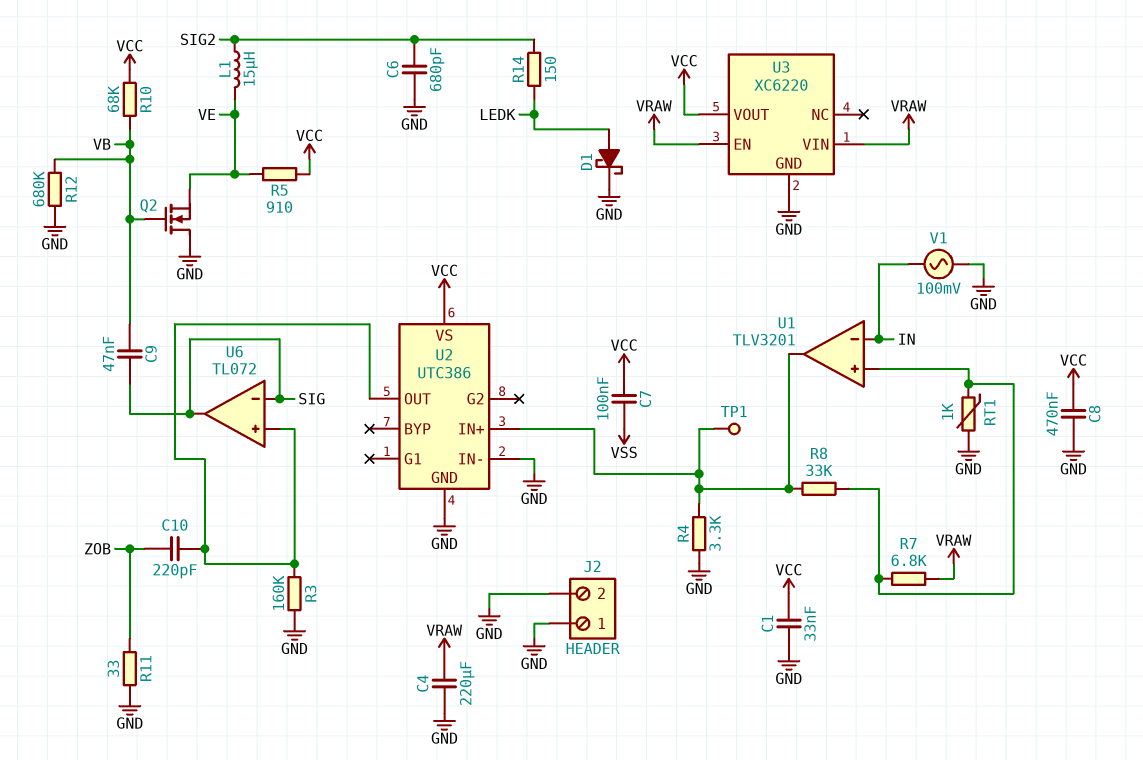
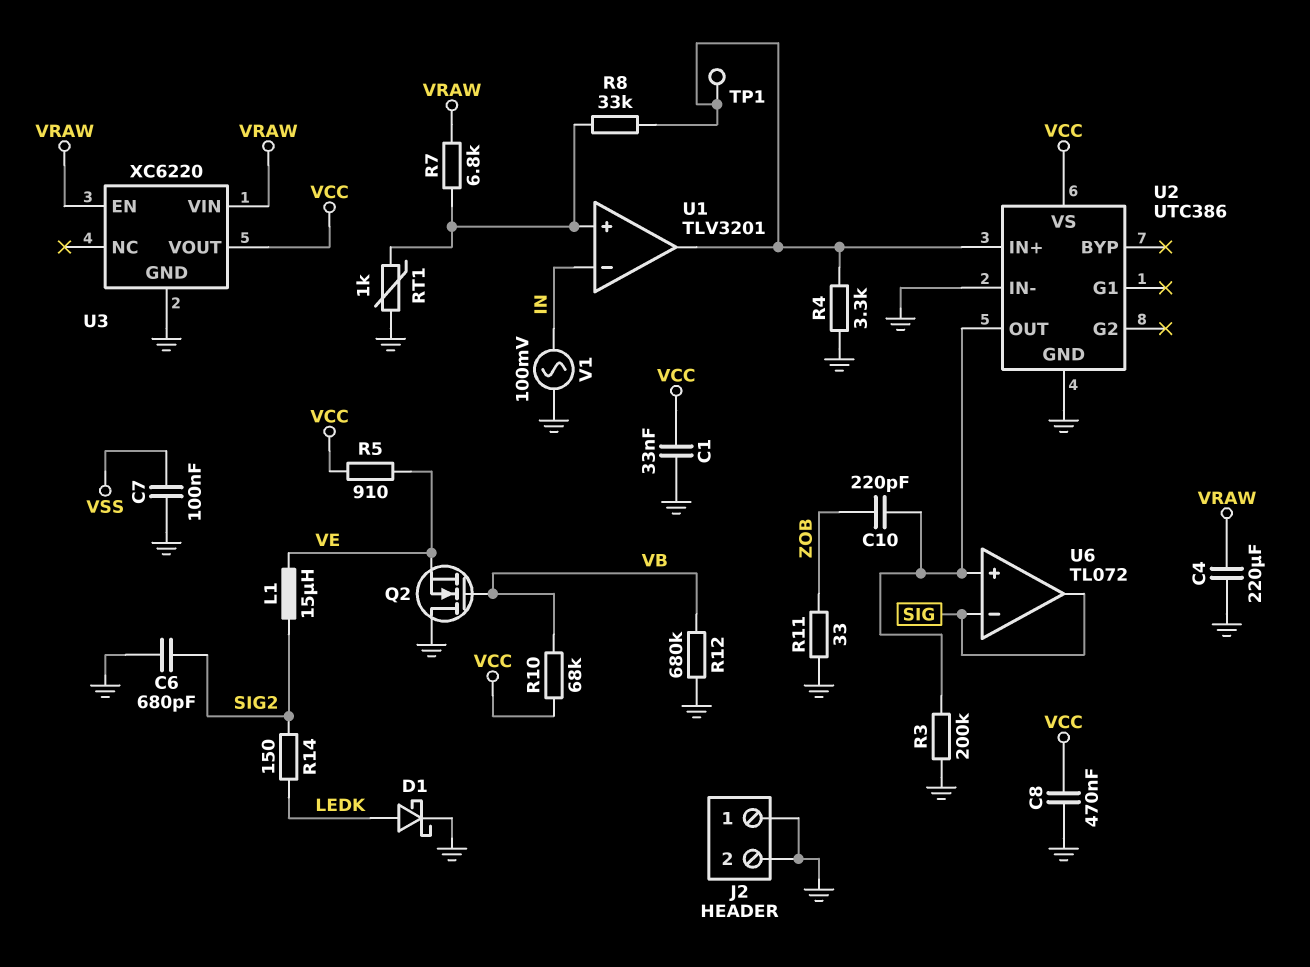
C7: 100nF (VCC, VSS) -> 100nF (GND, VSS)
C9: 47nF (SIG, VB) -> none
R3: 160k (GND, U2/OUT) -> 200k (GND, U2/OUT)

